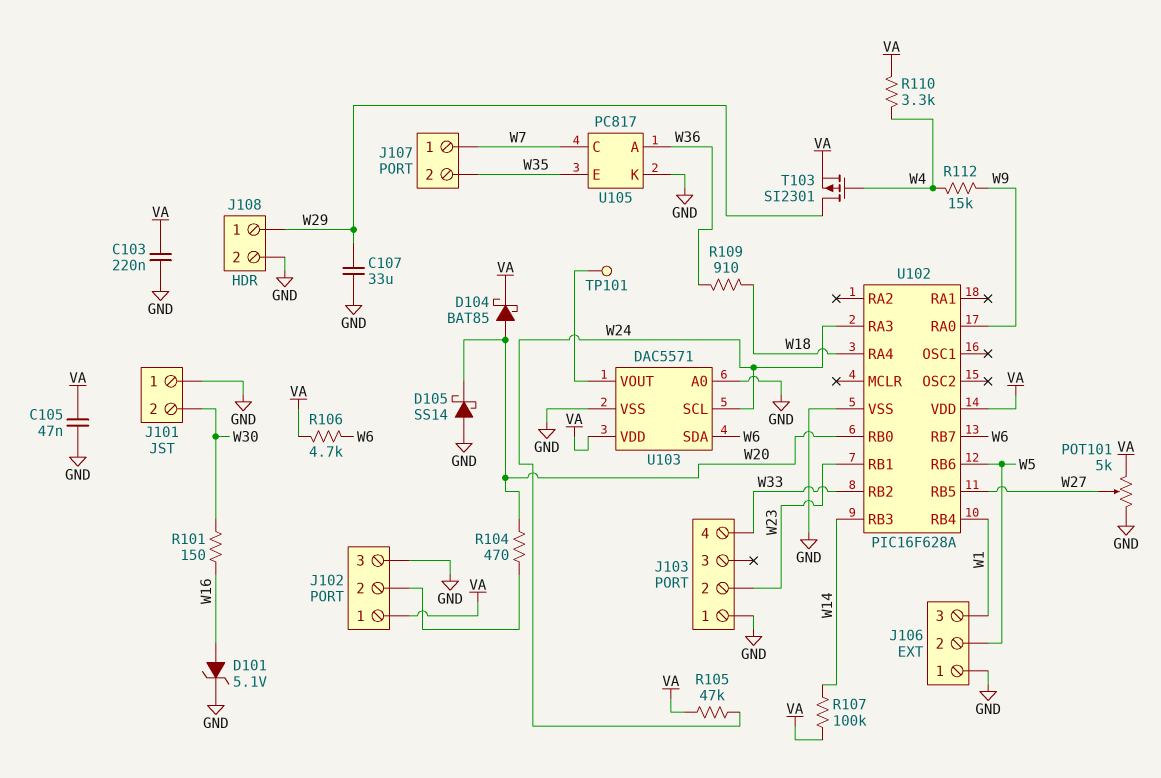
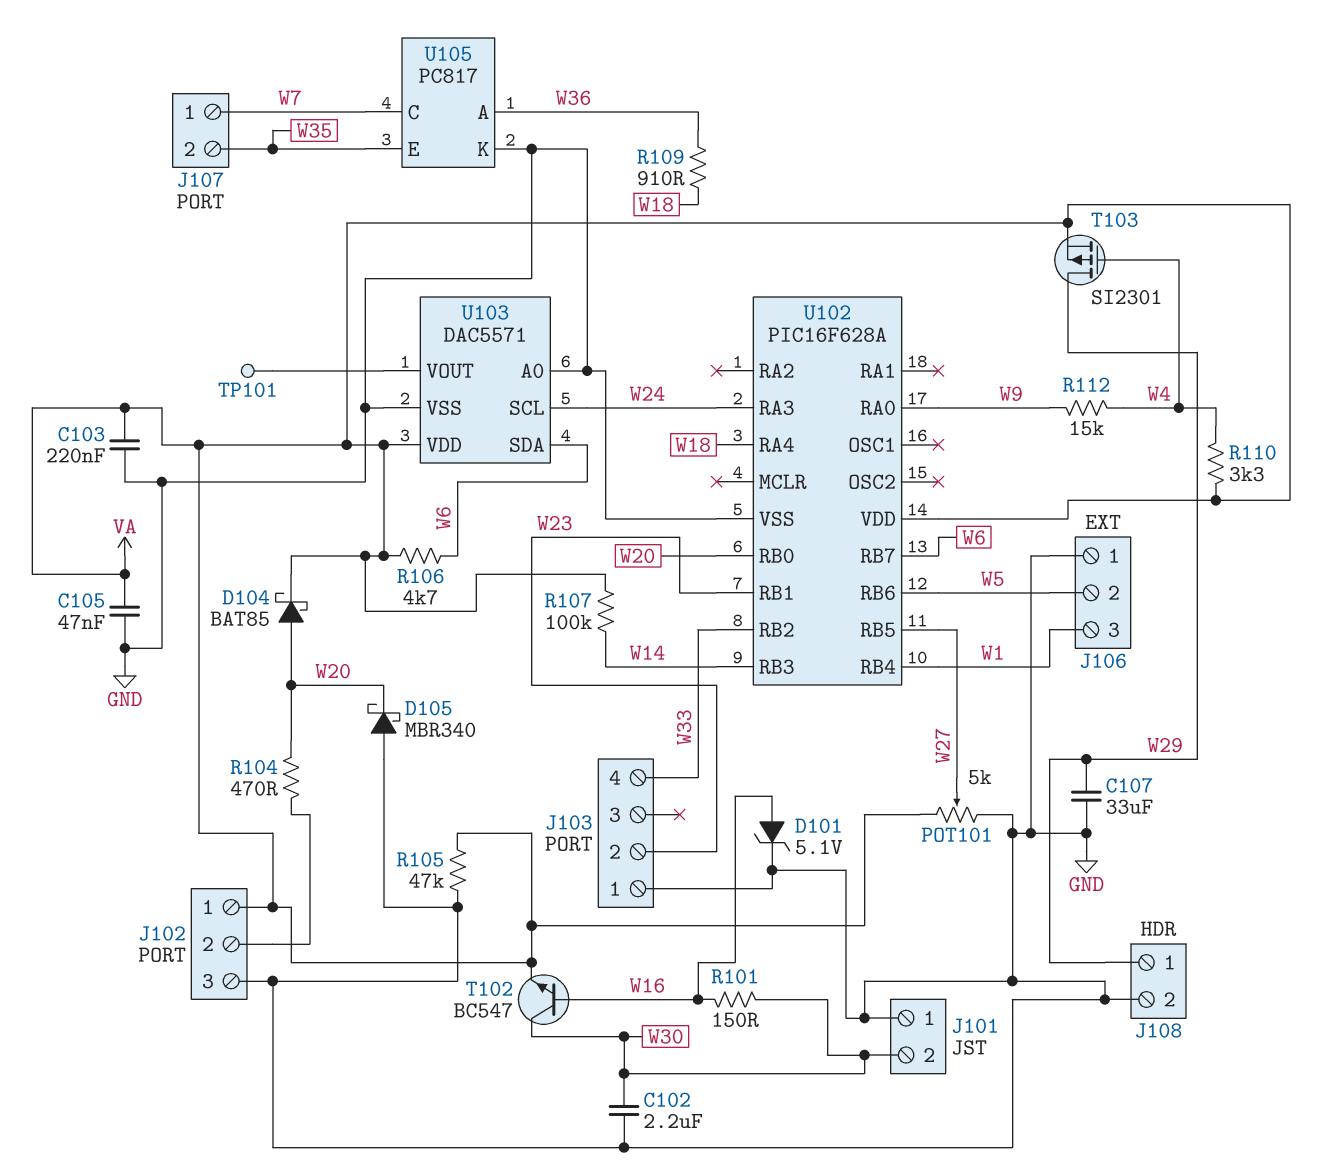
C102: none -> 2.2uF (GND, W30)
D105: schottky SS14 (A GND, K W20) -> schottky MBR340 (A GND, K W20)
R105: 47k (VA, W24) -> 47k (GND, VA)
T102: none -> NPN BC547 (B W16, C W30, E VA)

